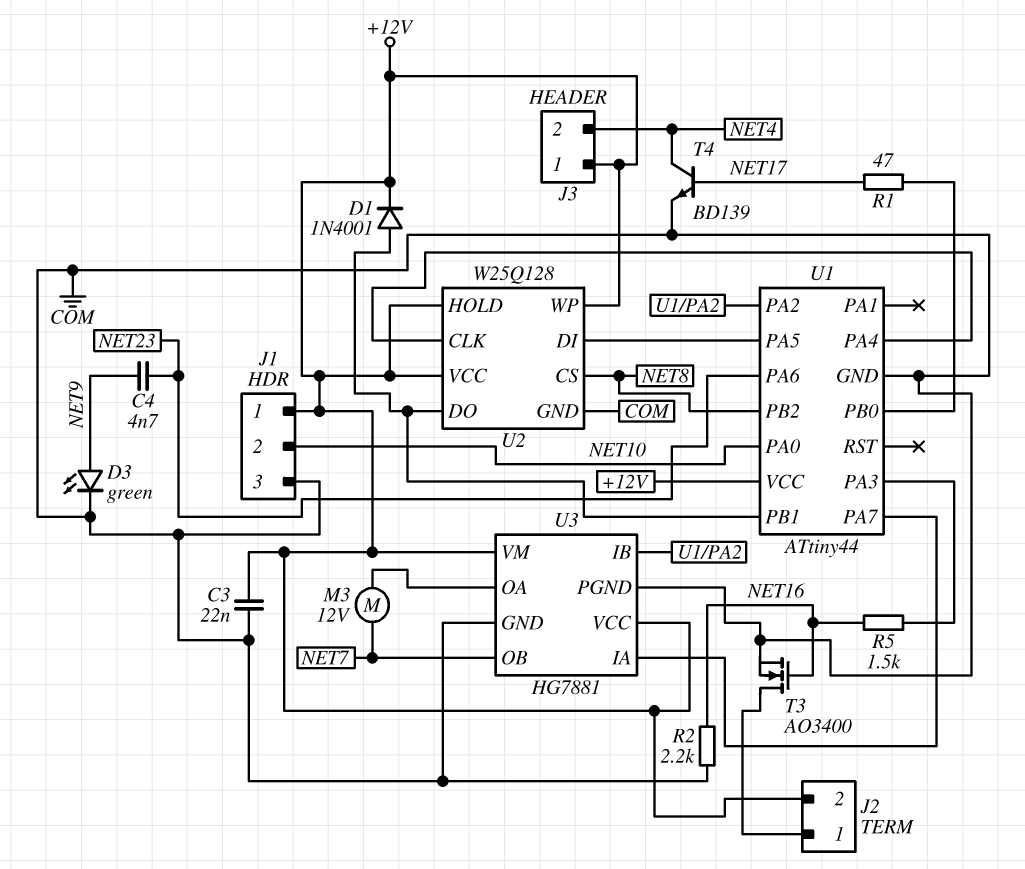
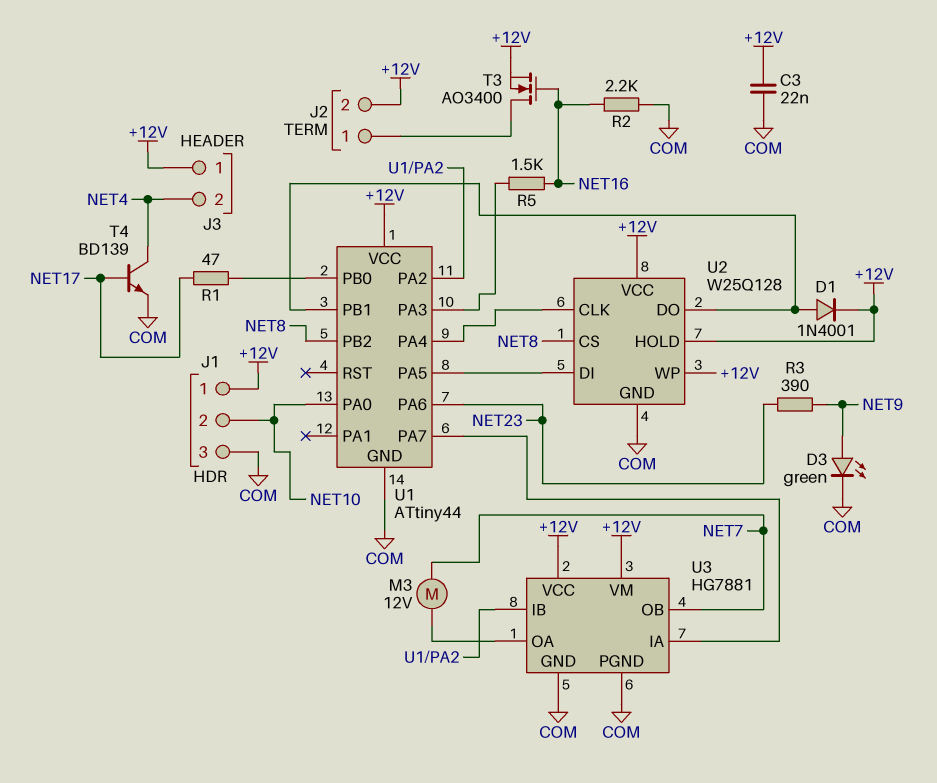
C4: 4.7nF (NET9, NET23) -> none
R3: none -> 390 (NET9, NET23)
T3: NMOS AO3400 (G NET16, D J2/1, S COM) -> NMOS AO3400 (G NET16, D J2/1, S +12V)

